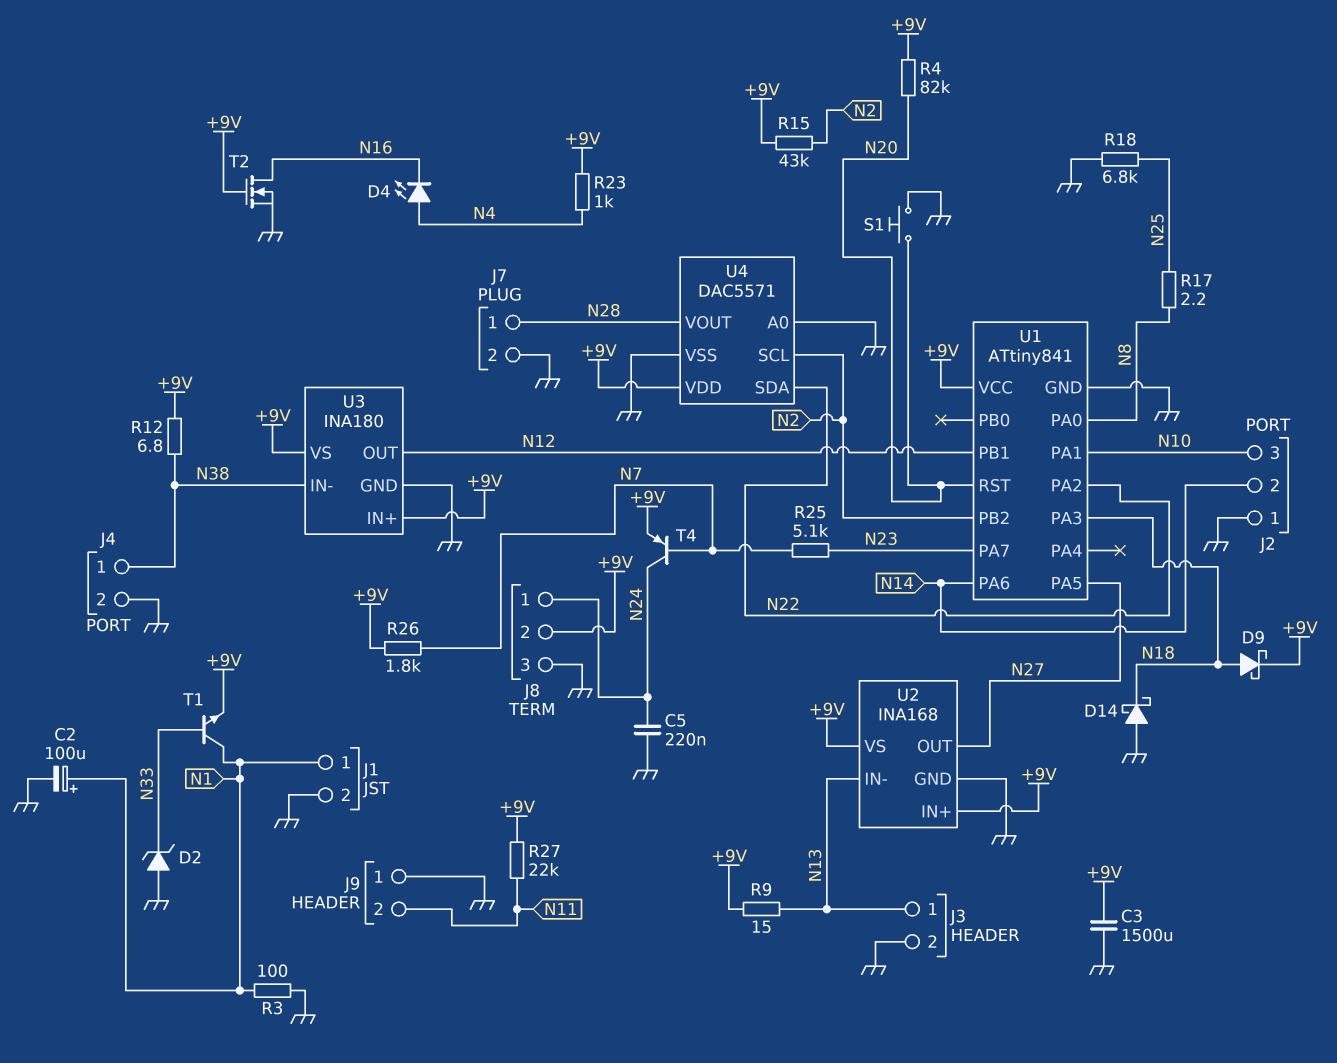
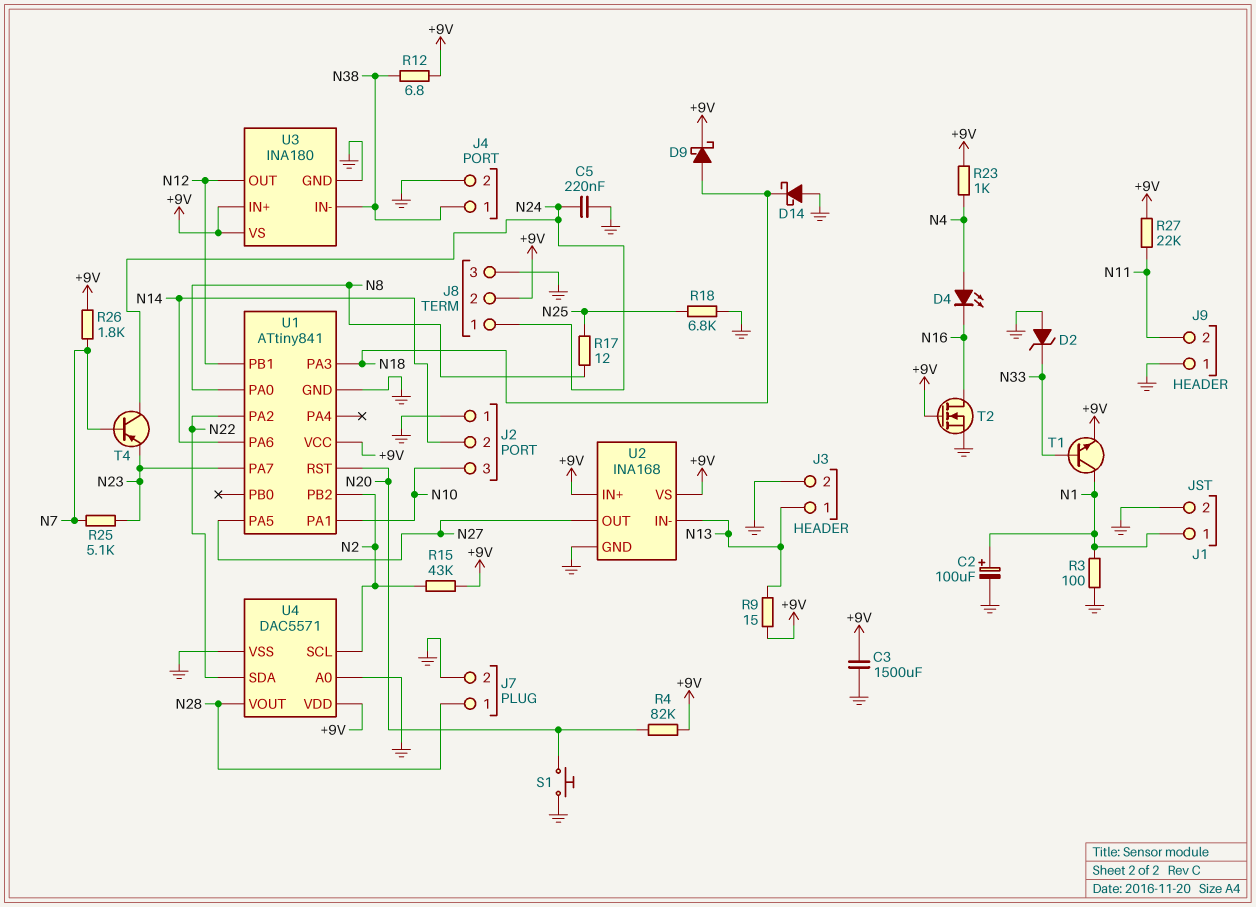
R17: 2.2 (N8, N25) -> 12 (N8, N25)
T4: PNP (B N7, C N24, E +9V) -> PNP (B N7, C N24, E N23)

